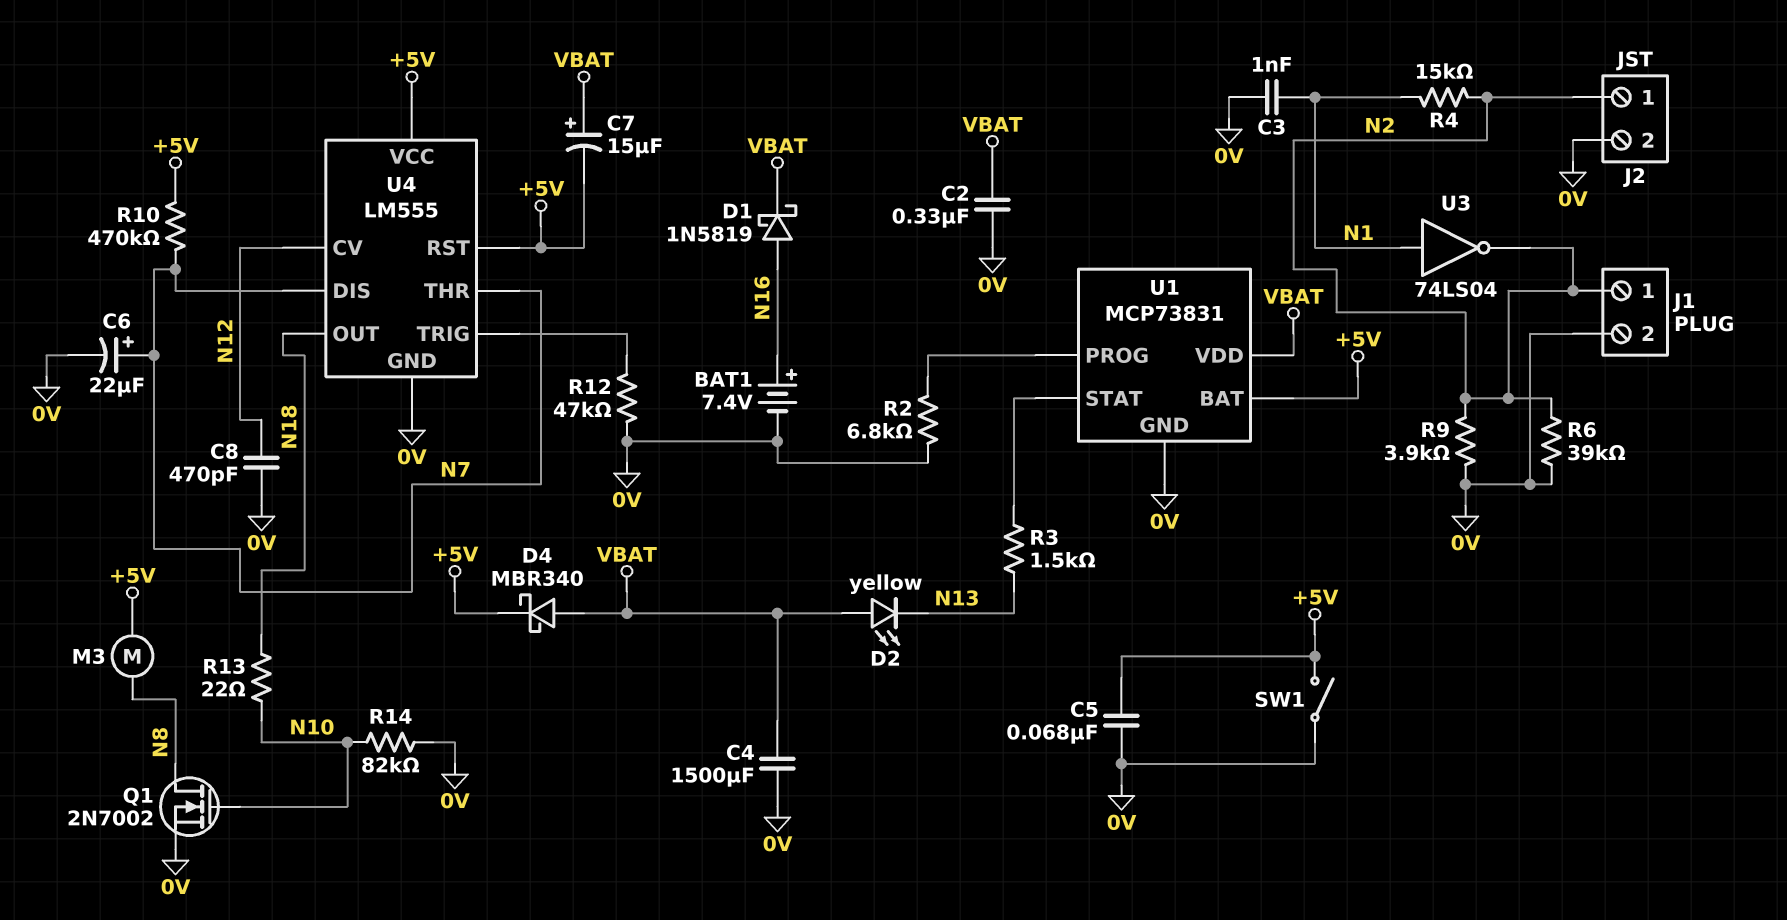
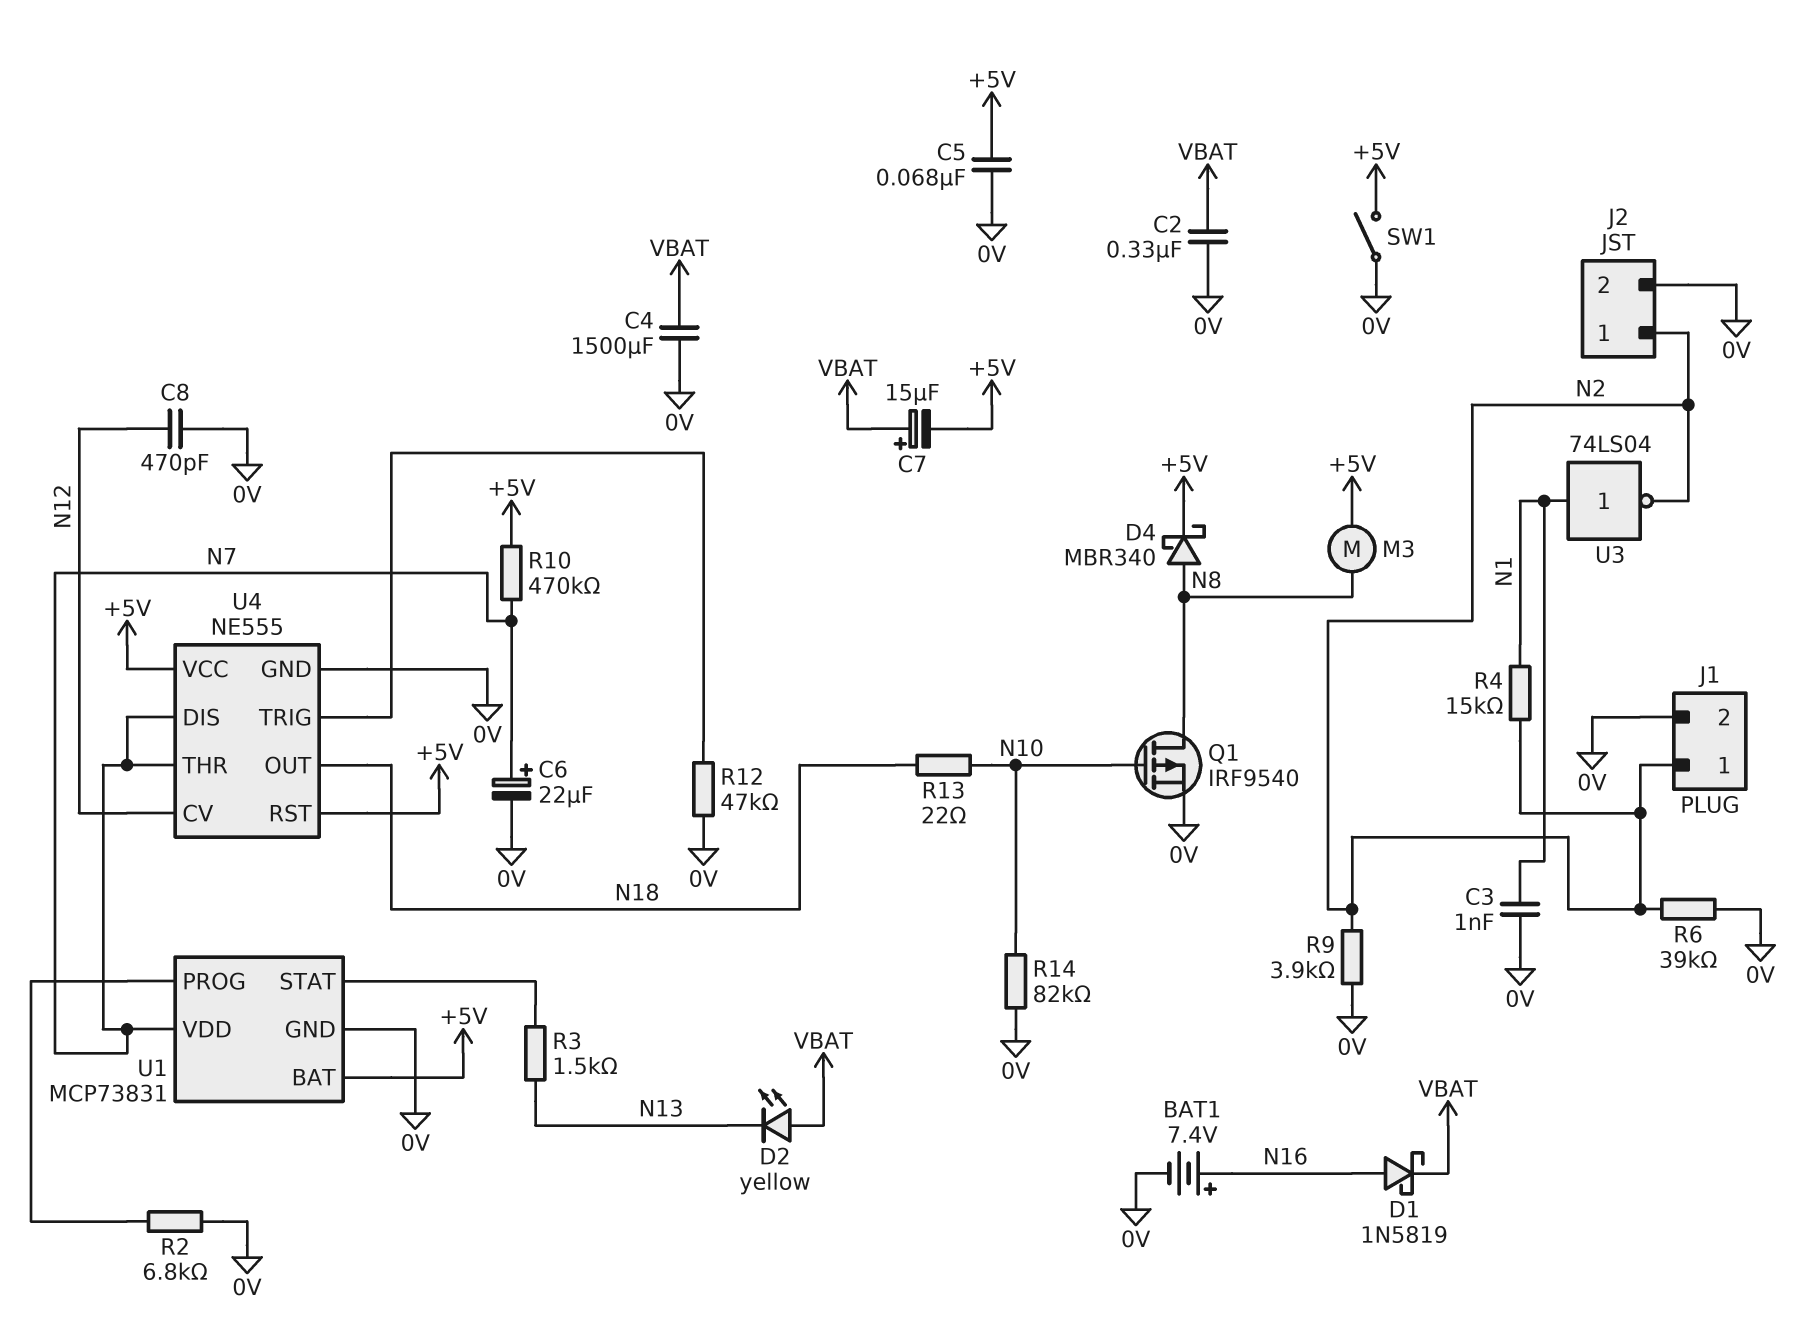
D4: schottky MBR340 (A VBAT, K +5V) -> schottky MBR340 (A N8, K +5V)
Q1: NMOS 2N7002 (G N10, D N8, S 0V) -> PMOS IRF9540 (G N10, D N8, S 0V)
U1 pin VDD: VBAT -> N7
U4: LM555 -> NE555

